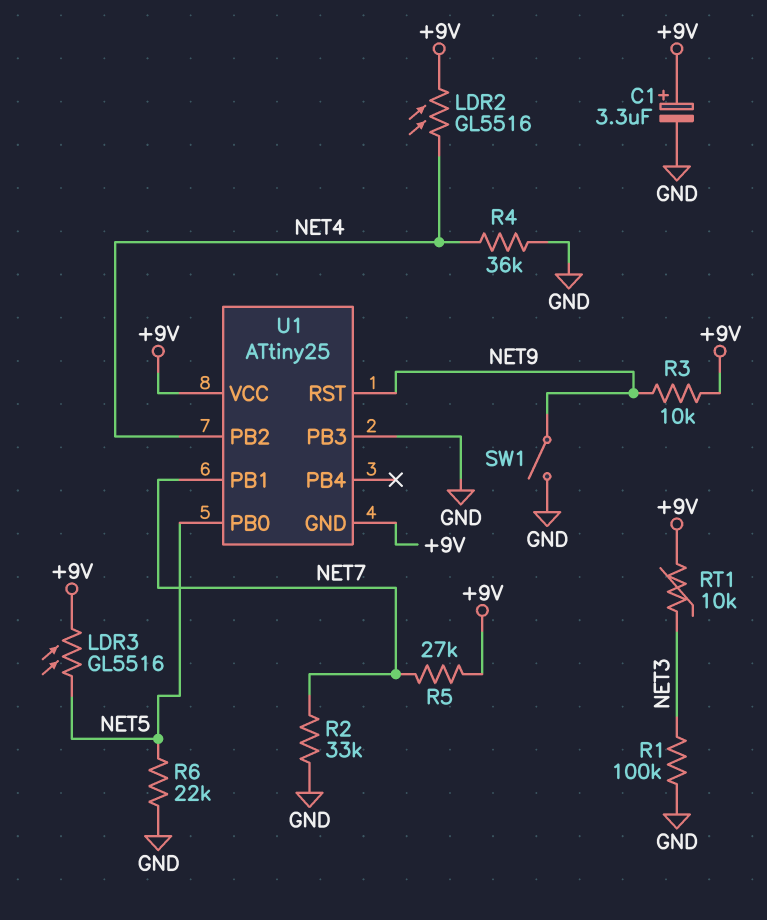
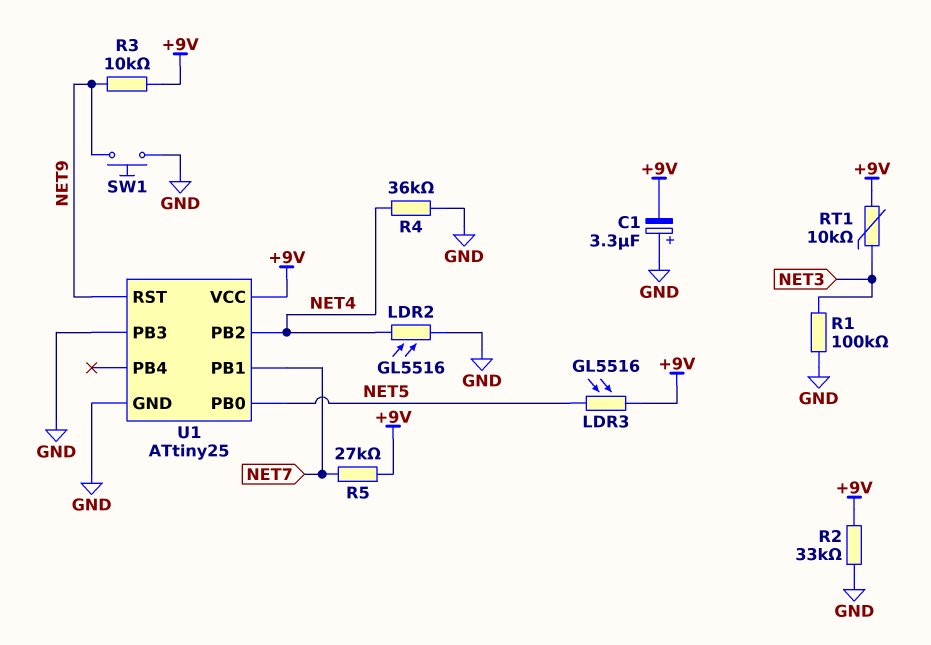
C1: 3.3uF (plus +9V, minus GND) -> 3.3uF (plus GND, minus +9V)
LDR2: GL5516 (+9V, NET4) -> GL5516 (GND, NET4)
R2: 33k (GND, NET7) -> 33k (+9V, GND)
R6: 22k (GND, NET5) -> none
SW1: switch (GND, NET9) -> button (GND, NET9)
U1 pin GND: +9V -> GND

